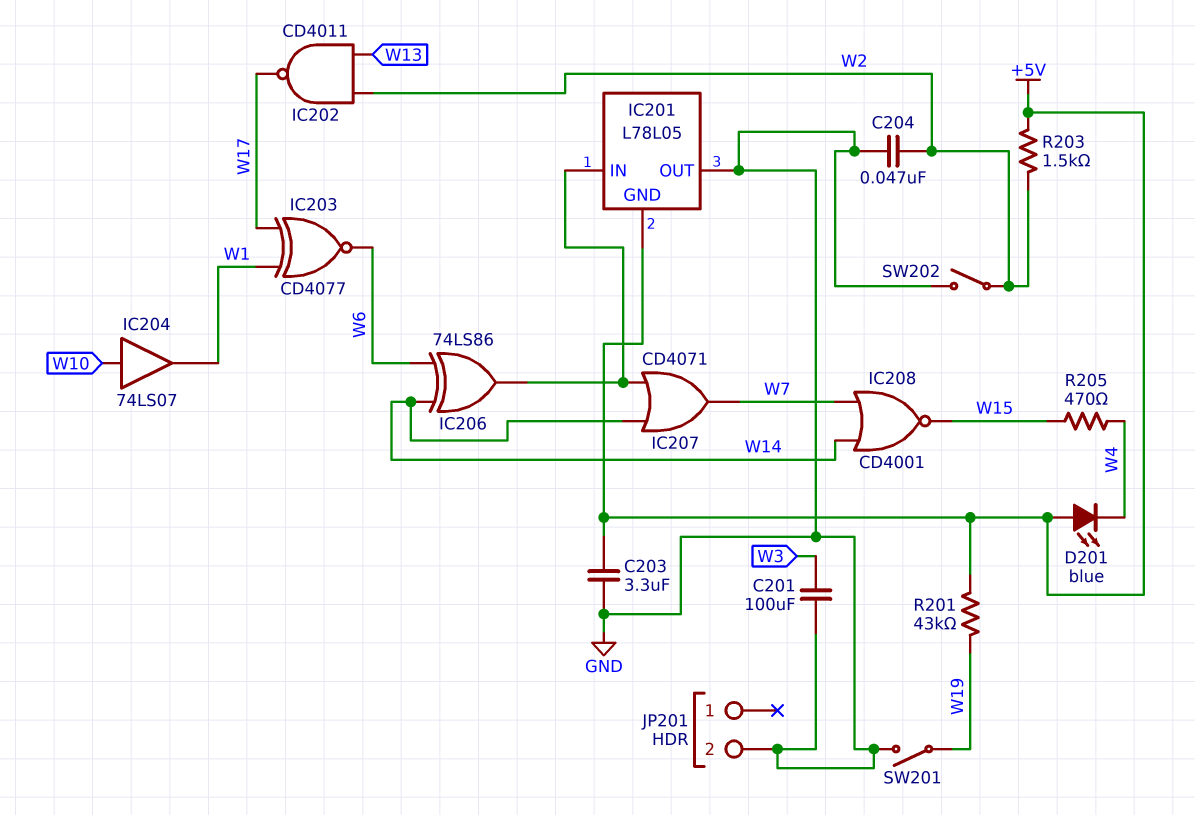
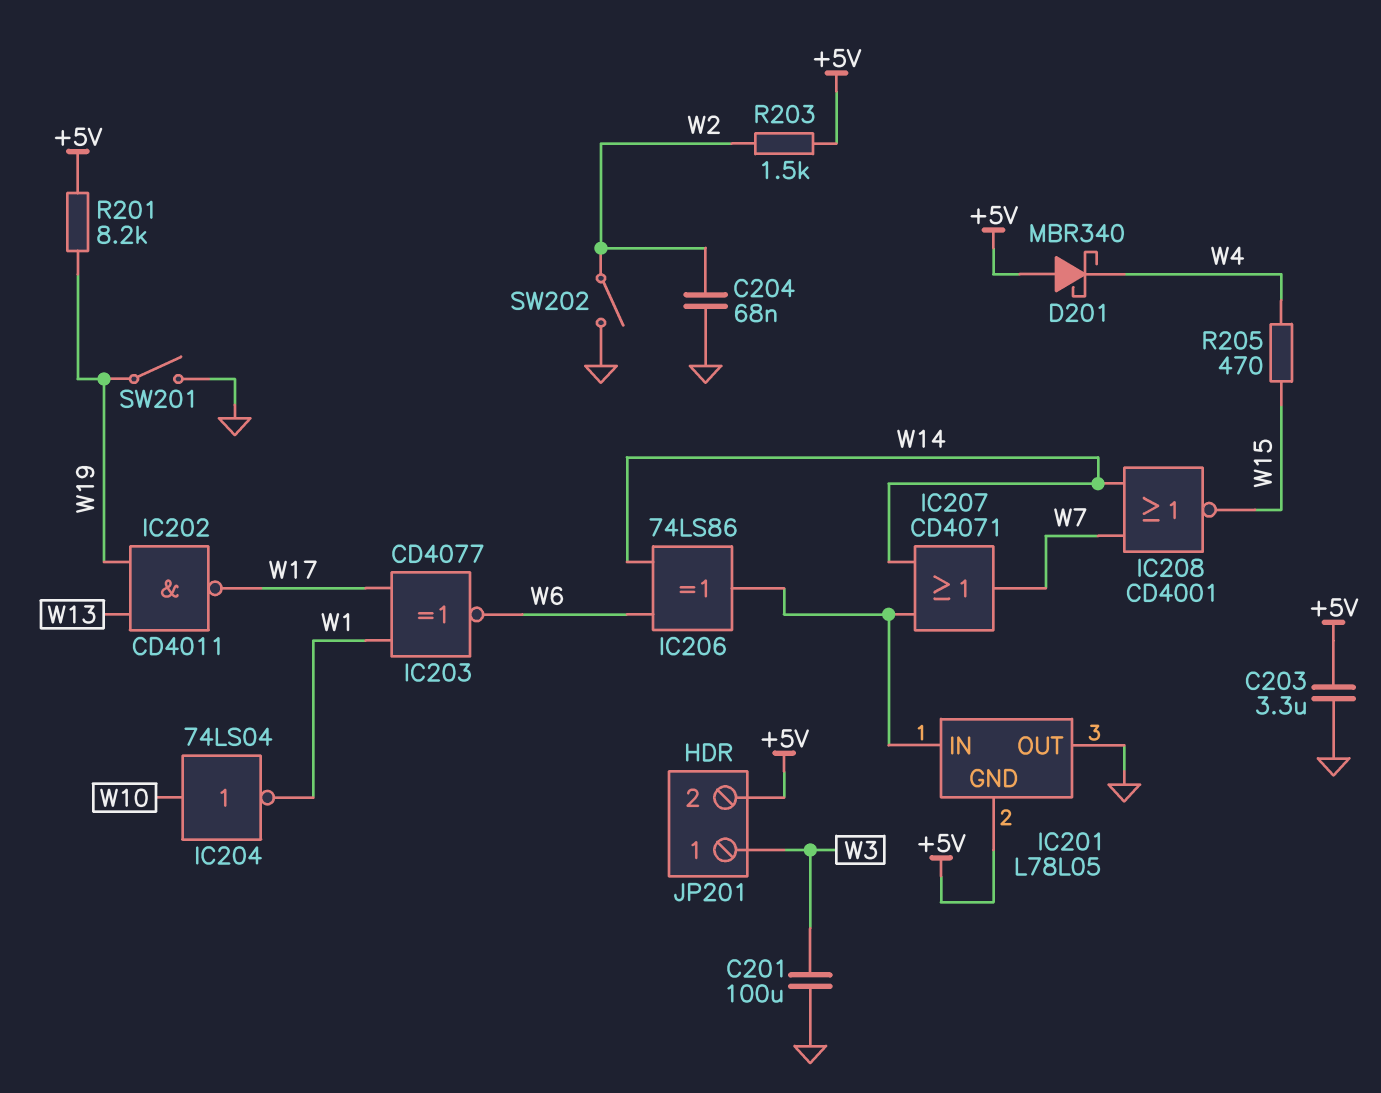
C204: 47nF (GND, W2) -> 68nF (GND, W2)
D201: LED blue (A +5V, K W4) -> schottky MBR340 (A +5V, K W4)
IC202: NAND CD4011 (in W2, in W13, out W17) -> NAND CD4011 (in W13, in W19, out W17)
IC204: buffer 74LS07 (in W10, out W1) -> NOT 74LS04 (in W10, out W1)
JP201 pin 1: none -> W3
JP201 pin 2: GND -> +5V
R201: 43k (+5V, W19) -> 8.2k (+5V, W19)

